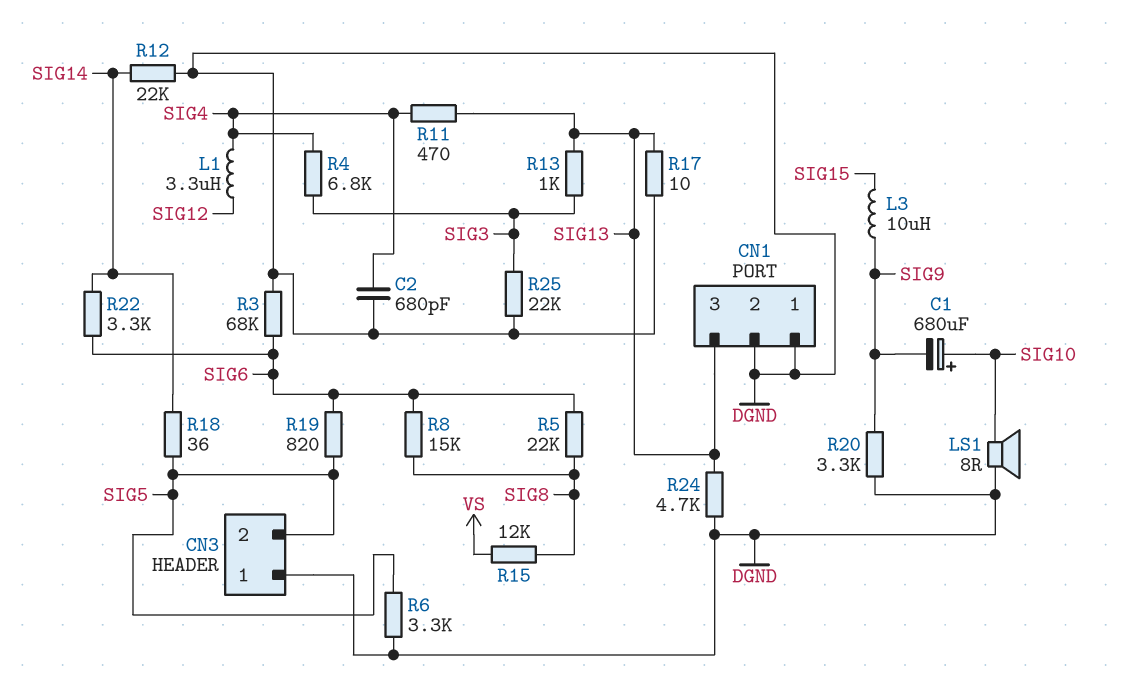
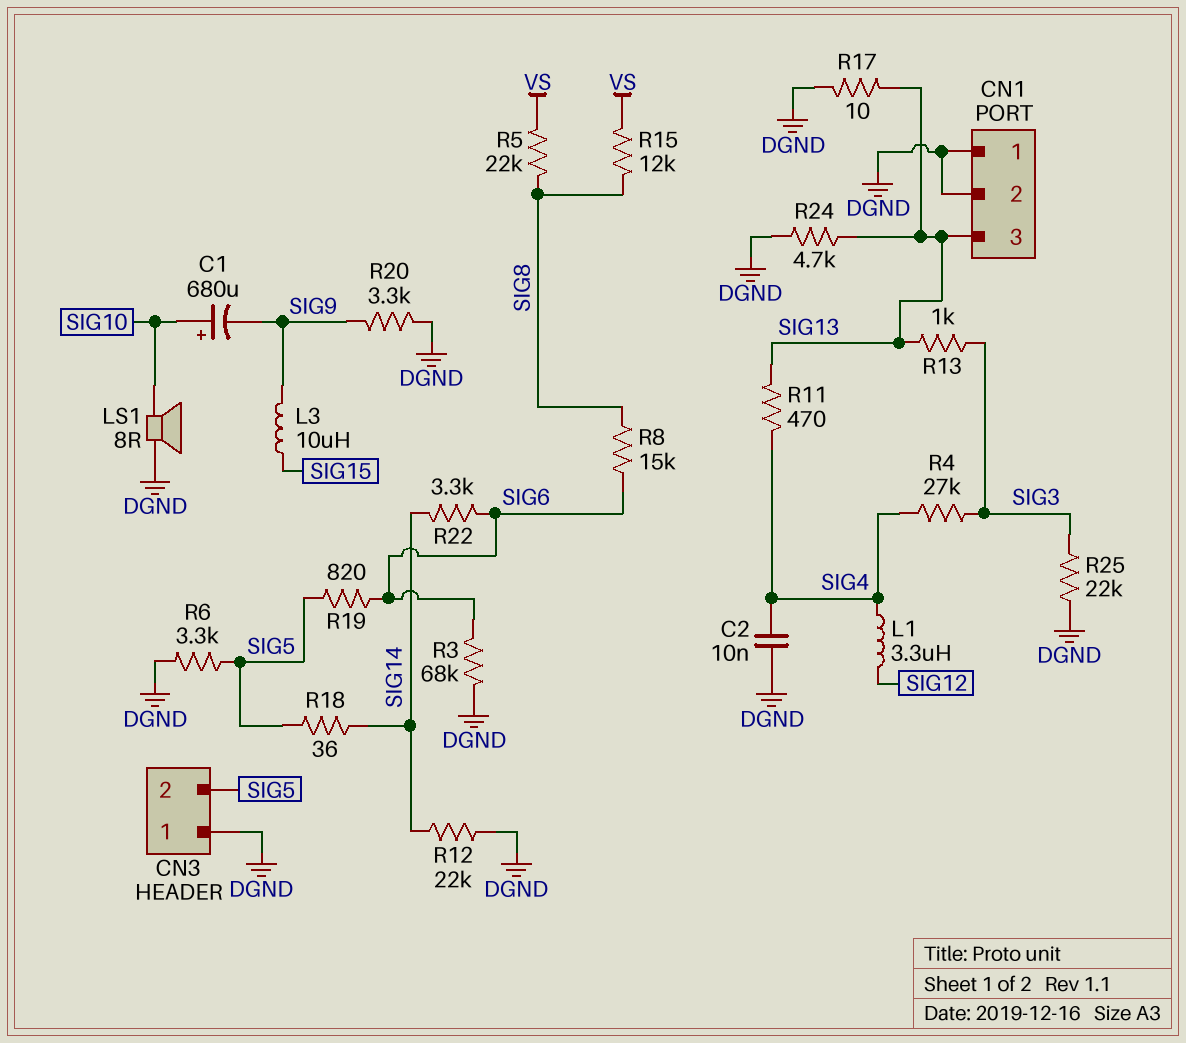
C2: 680pF (DGND, SIG4) -> 10nF (DGND, SIG4)
R4: 6.8k (SIG3, SIG4) -> 27k (SIG3, SIG4)
R5: 22k (SIG6, SIG8) -> 22k (SIG8, VS)

